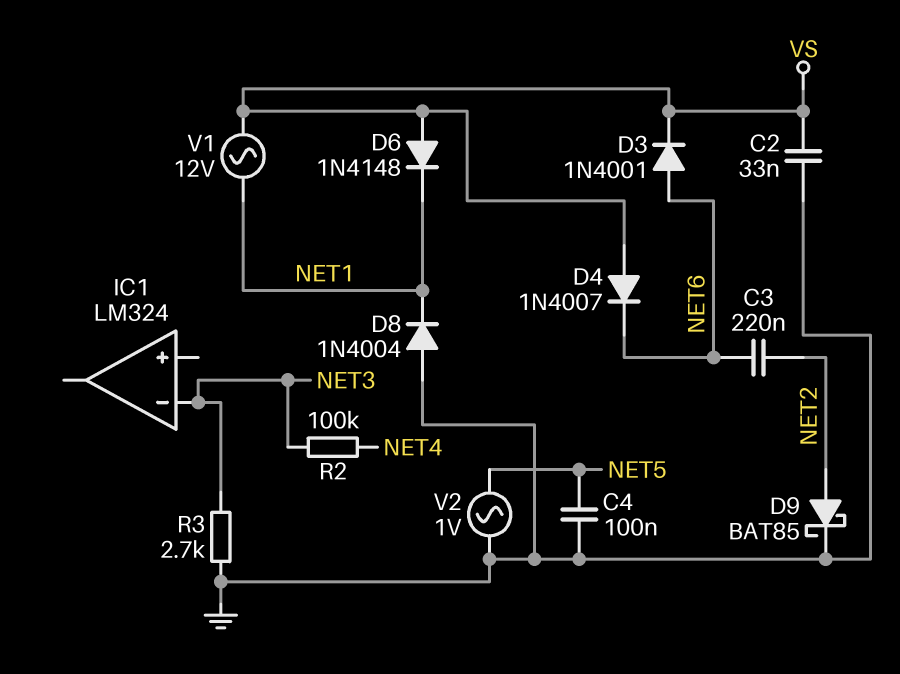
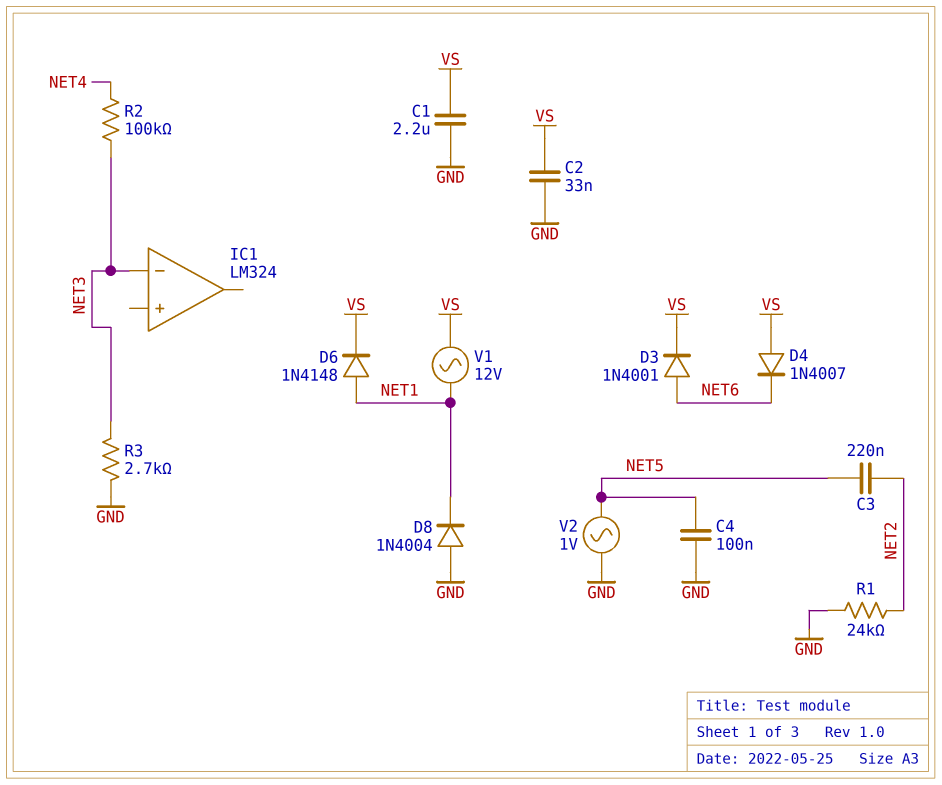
C1: none -> 2.2uF (GND, VS)
C3: 220nF (NET2, NET6) -> 220nF (NET2, NET5)
D6: diode 1N4148 (A VS, K NET1) -> diode 1N4148 (A NET1, K VS)
D9: schottky BAT85 (A NET2, K GND) -> none
R1: none -> 24k (GND, NET2)

